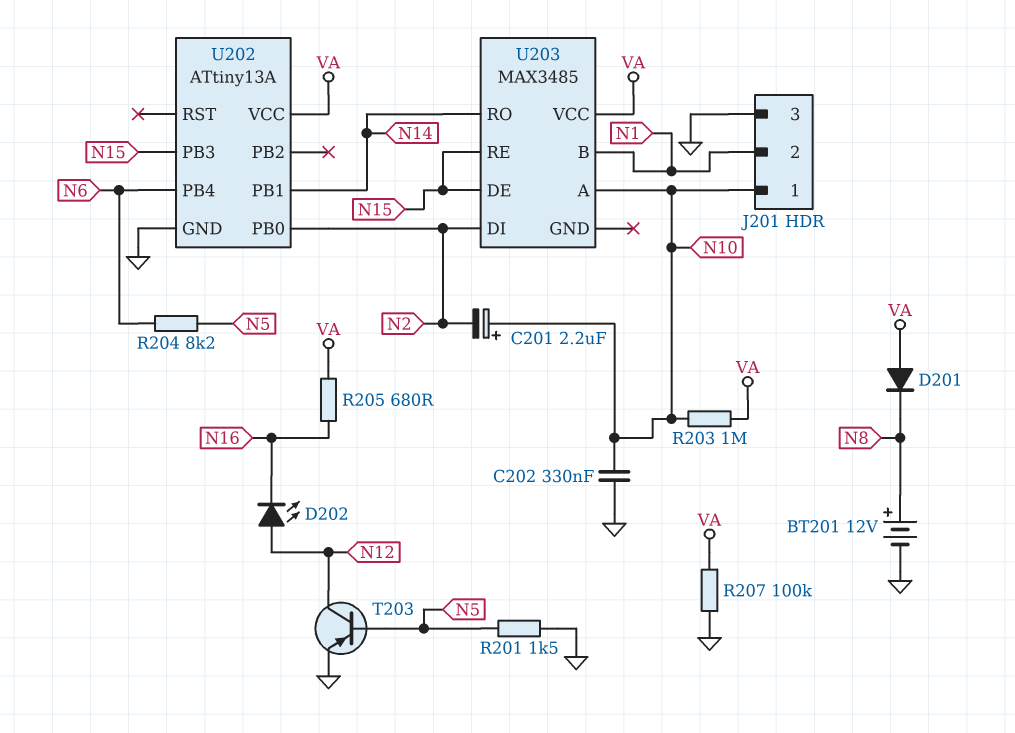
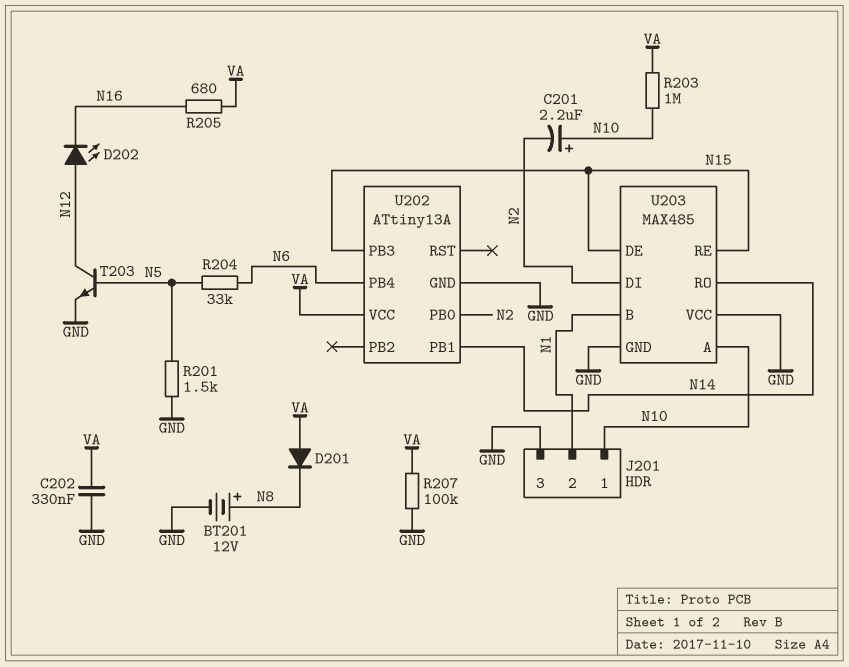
C202: 330nF (GND, N10) -> 330nF (GND, VA)
R204: 8.2k (N5, N6) -> 33k (N5, N6)
T203: PNP (B N5, C N12, E GND) -> NPN (B N5, C N12, E GND)
U203: MAX3485 -> MAX485
U203 pin GND: none -> GND
U203 pin VCC: VA -> GND

